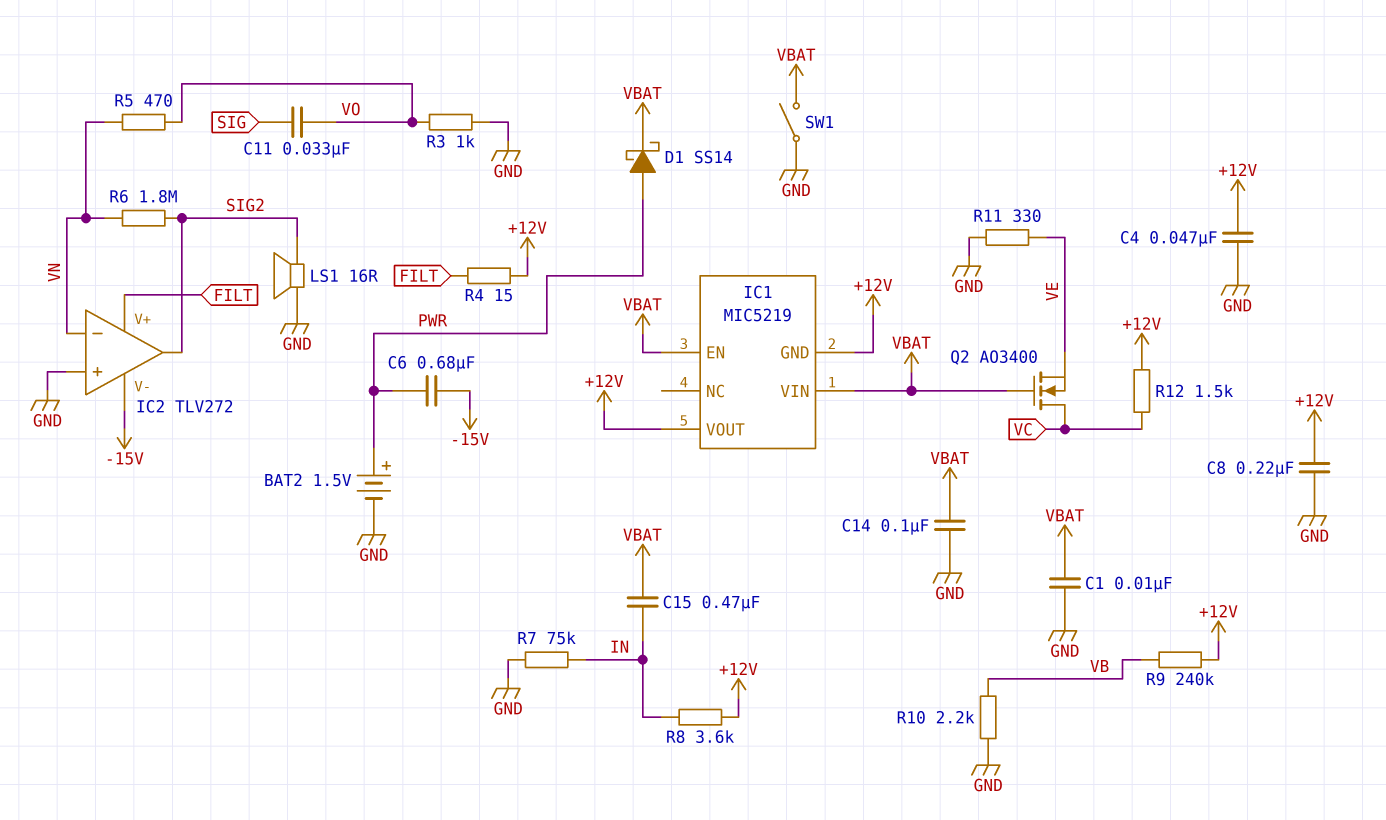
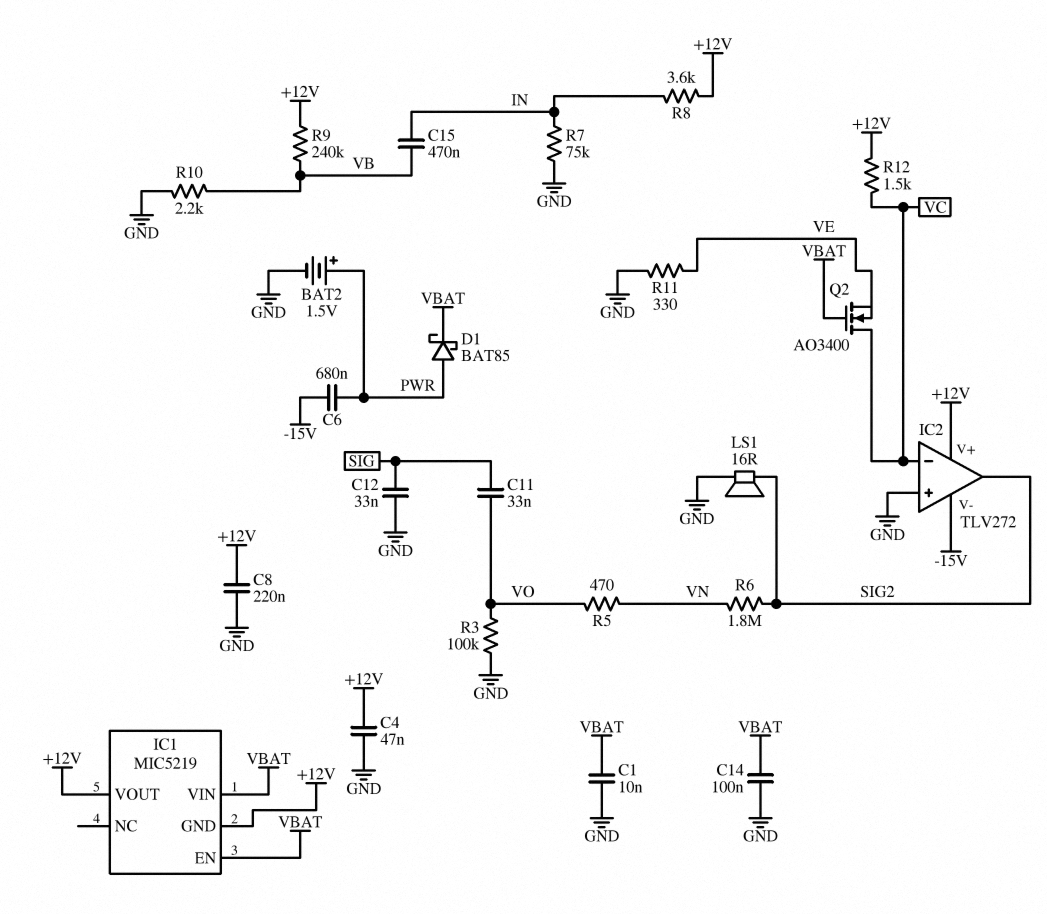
C12: none -> 33nF (GND, SIG)
C15: 470nF (IN, VBAT) -> 470nF (IN, VB)
D1: schottky SS14 (A PWR, K VBAT) -> schottky BAT85 (A PWR, K VBAT)
IC2 pin V+: FILT -> +12V
IC2 pin in-: VN -> VC
R3: 1k (GND, VO) -> 100k (GND, VO)
R4: 15 (+12V, FILT) -> none
SW1: switch (GND, VBAT) -> none

